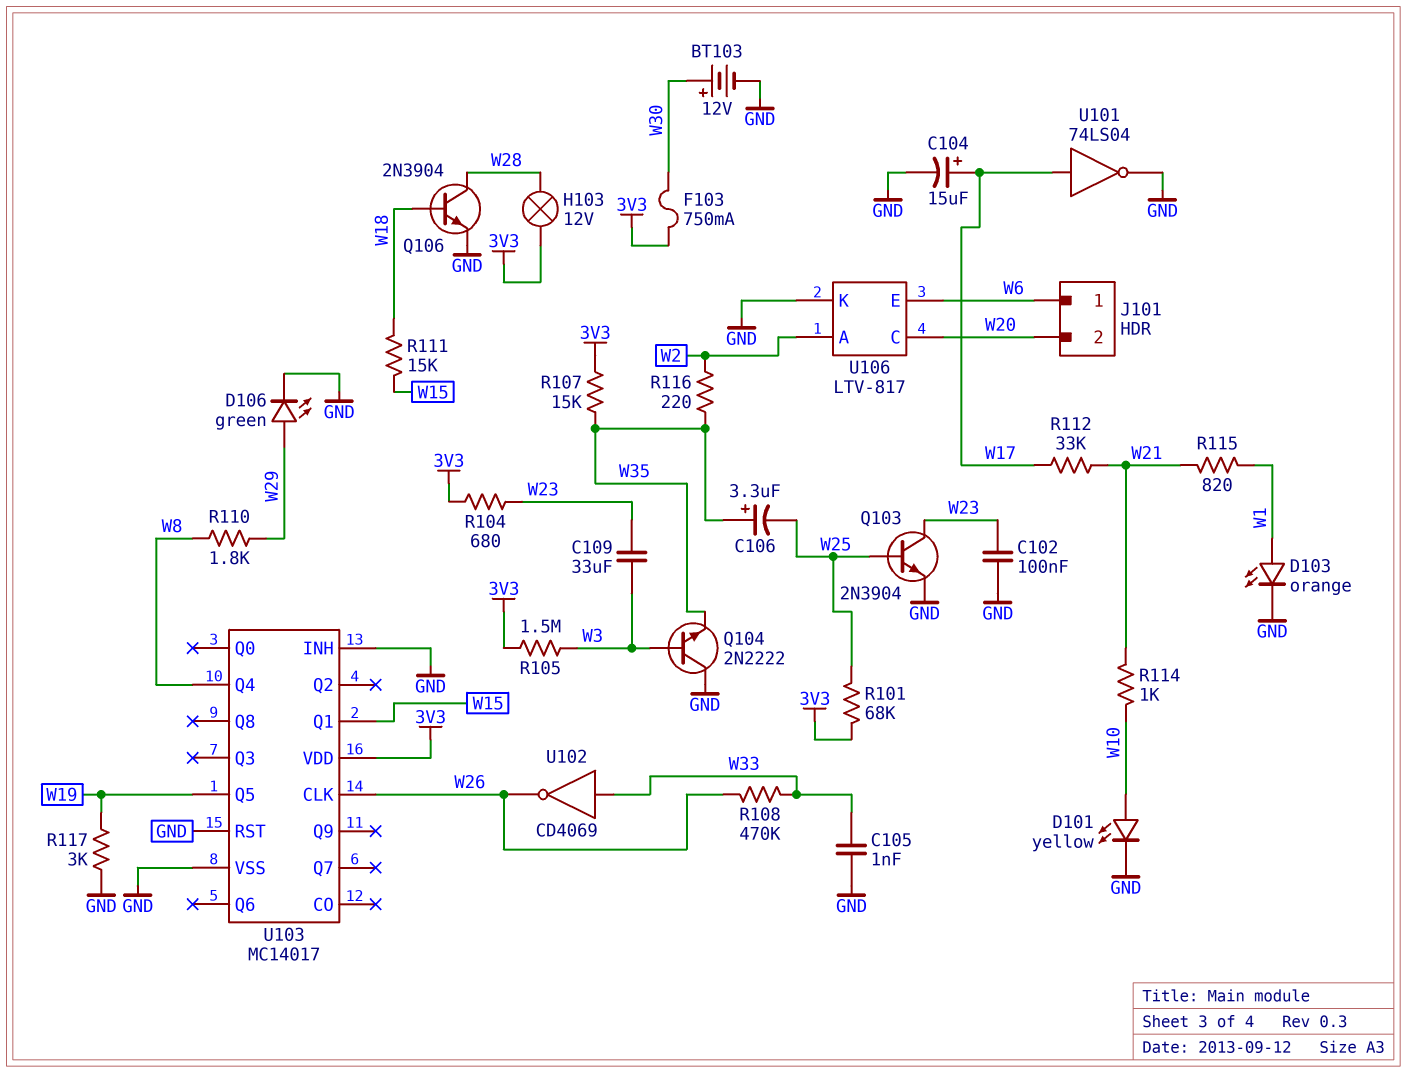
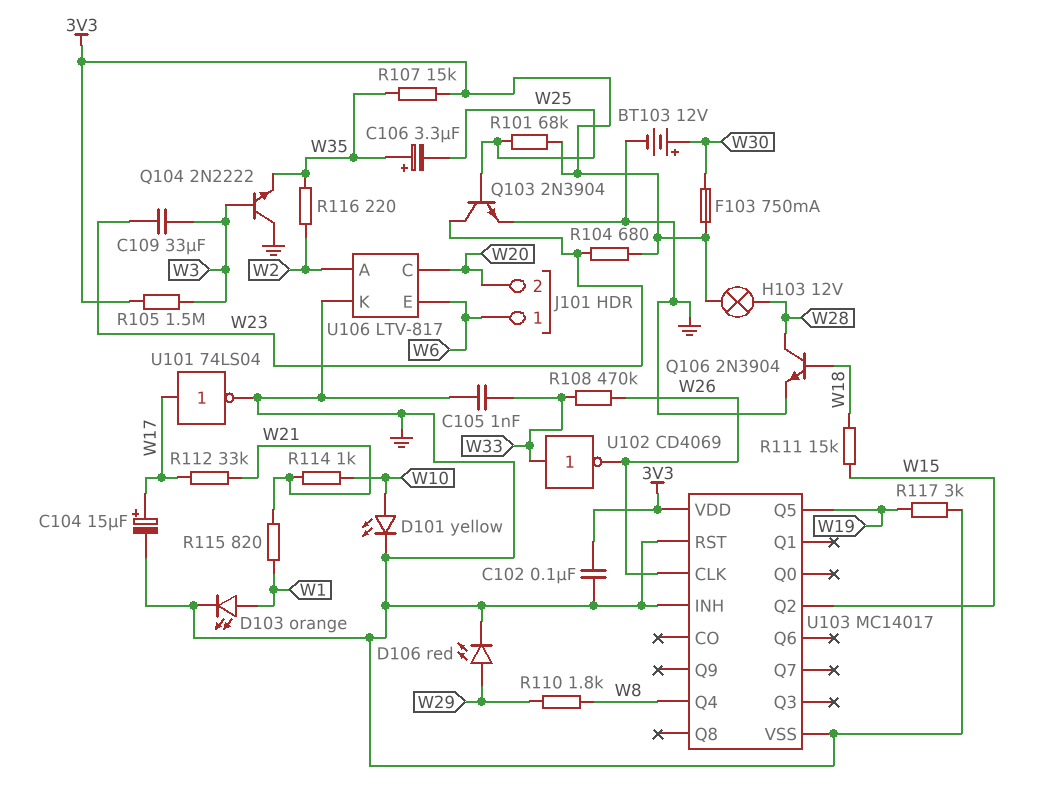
C102: 100nF (GND, W23) -> 100nF (3V3, GND)
D106: LED green (A W29, K GND) -> LED red (A W29, K GND)
U103 pin Q1: W15 -> none
U103 pin Q2: none -> W15

